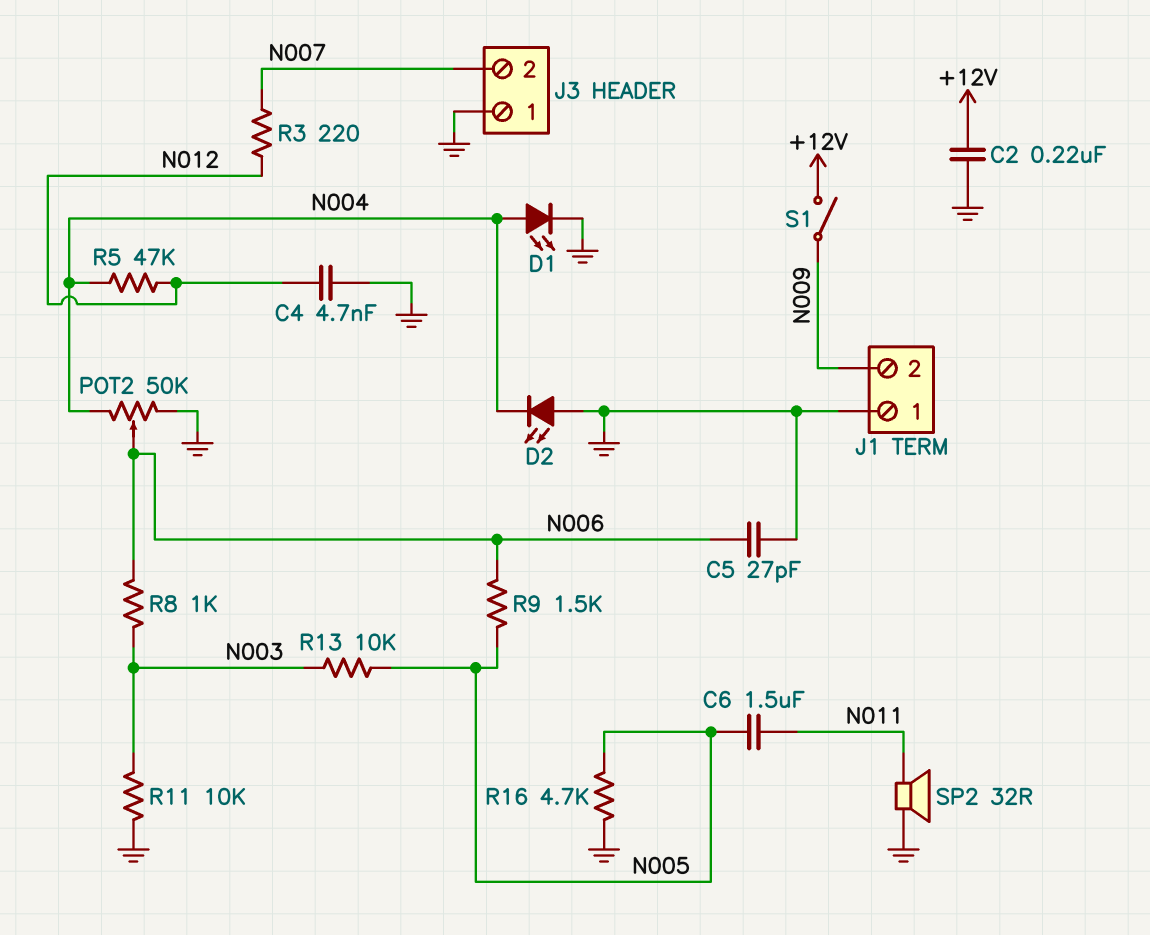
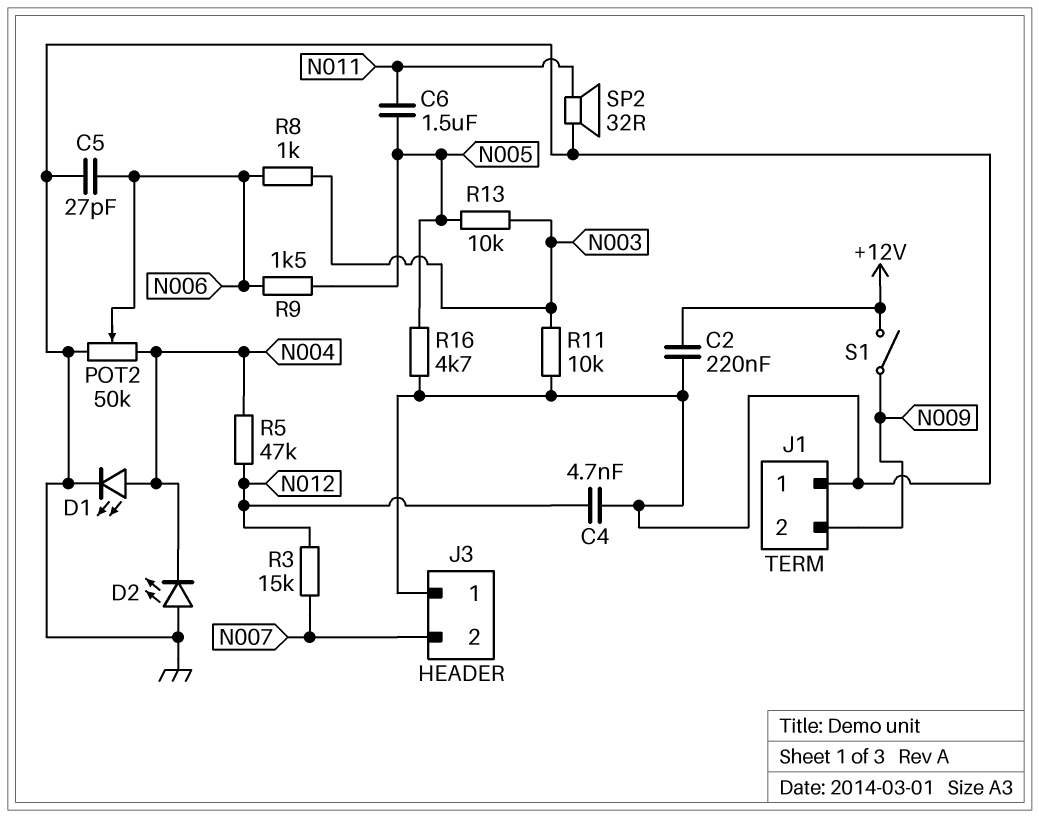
R3: 220 (N007, N012) -> 15k (N007, N012)

